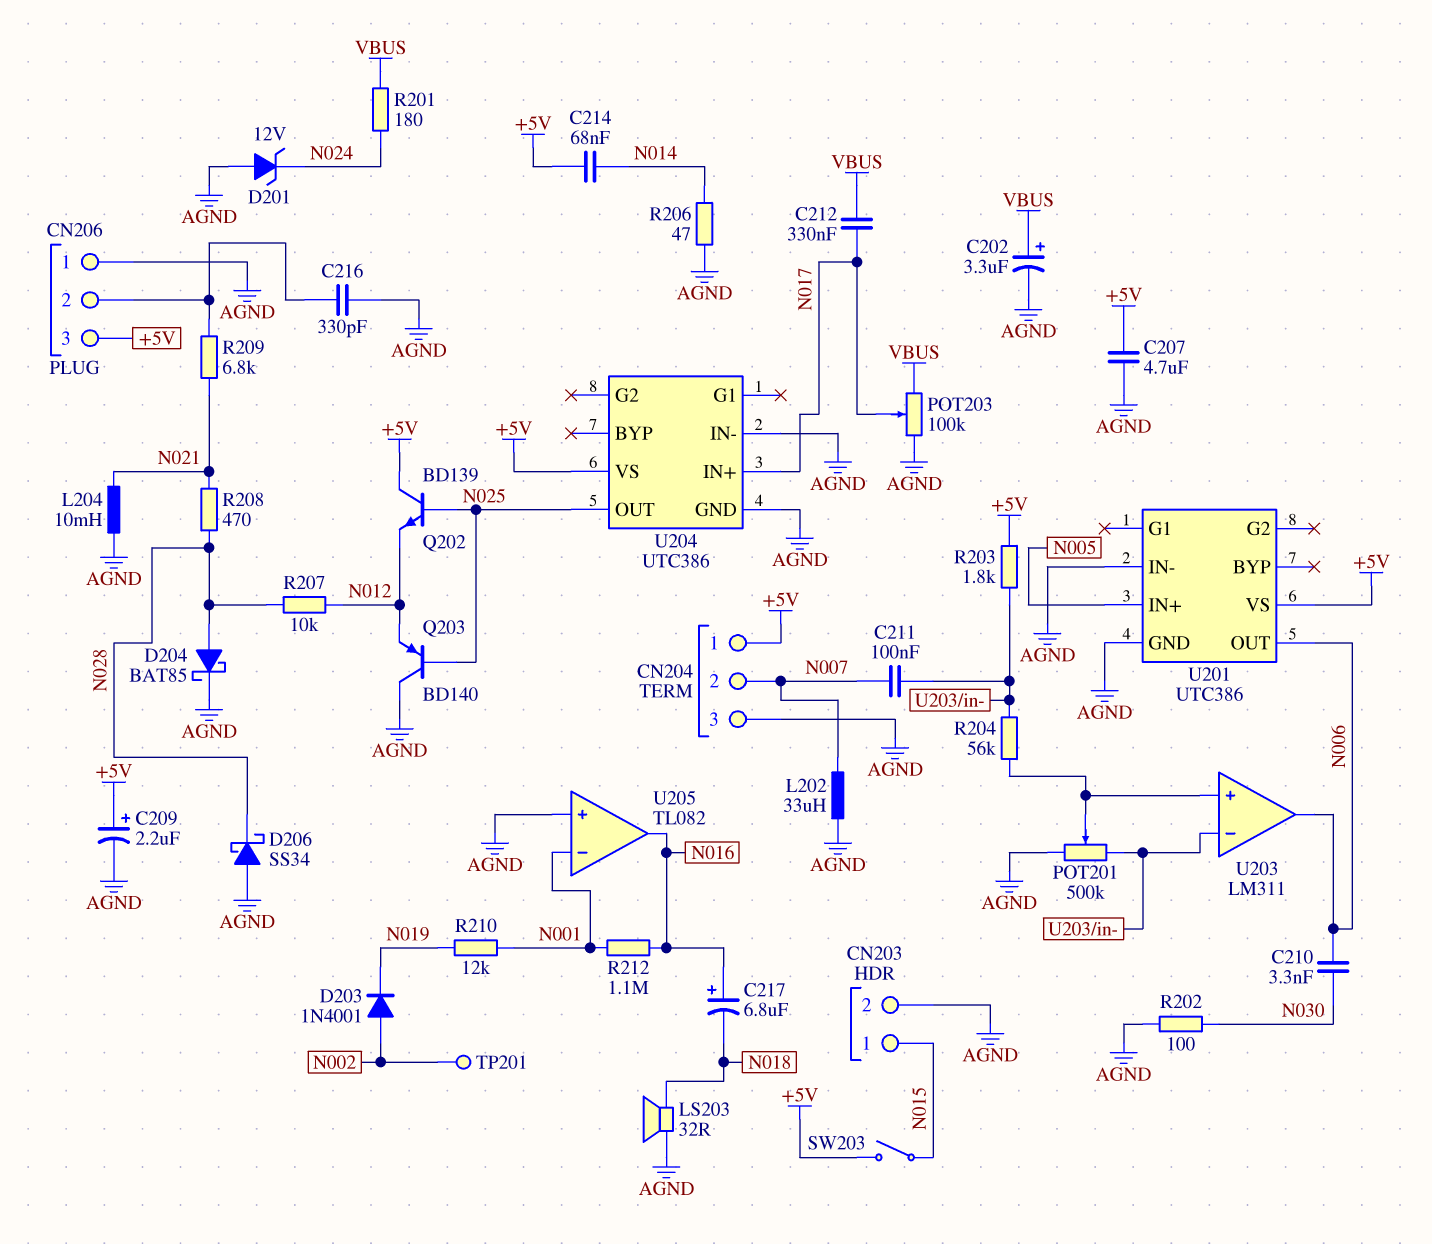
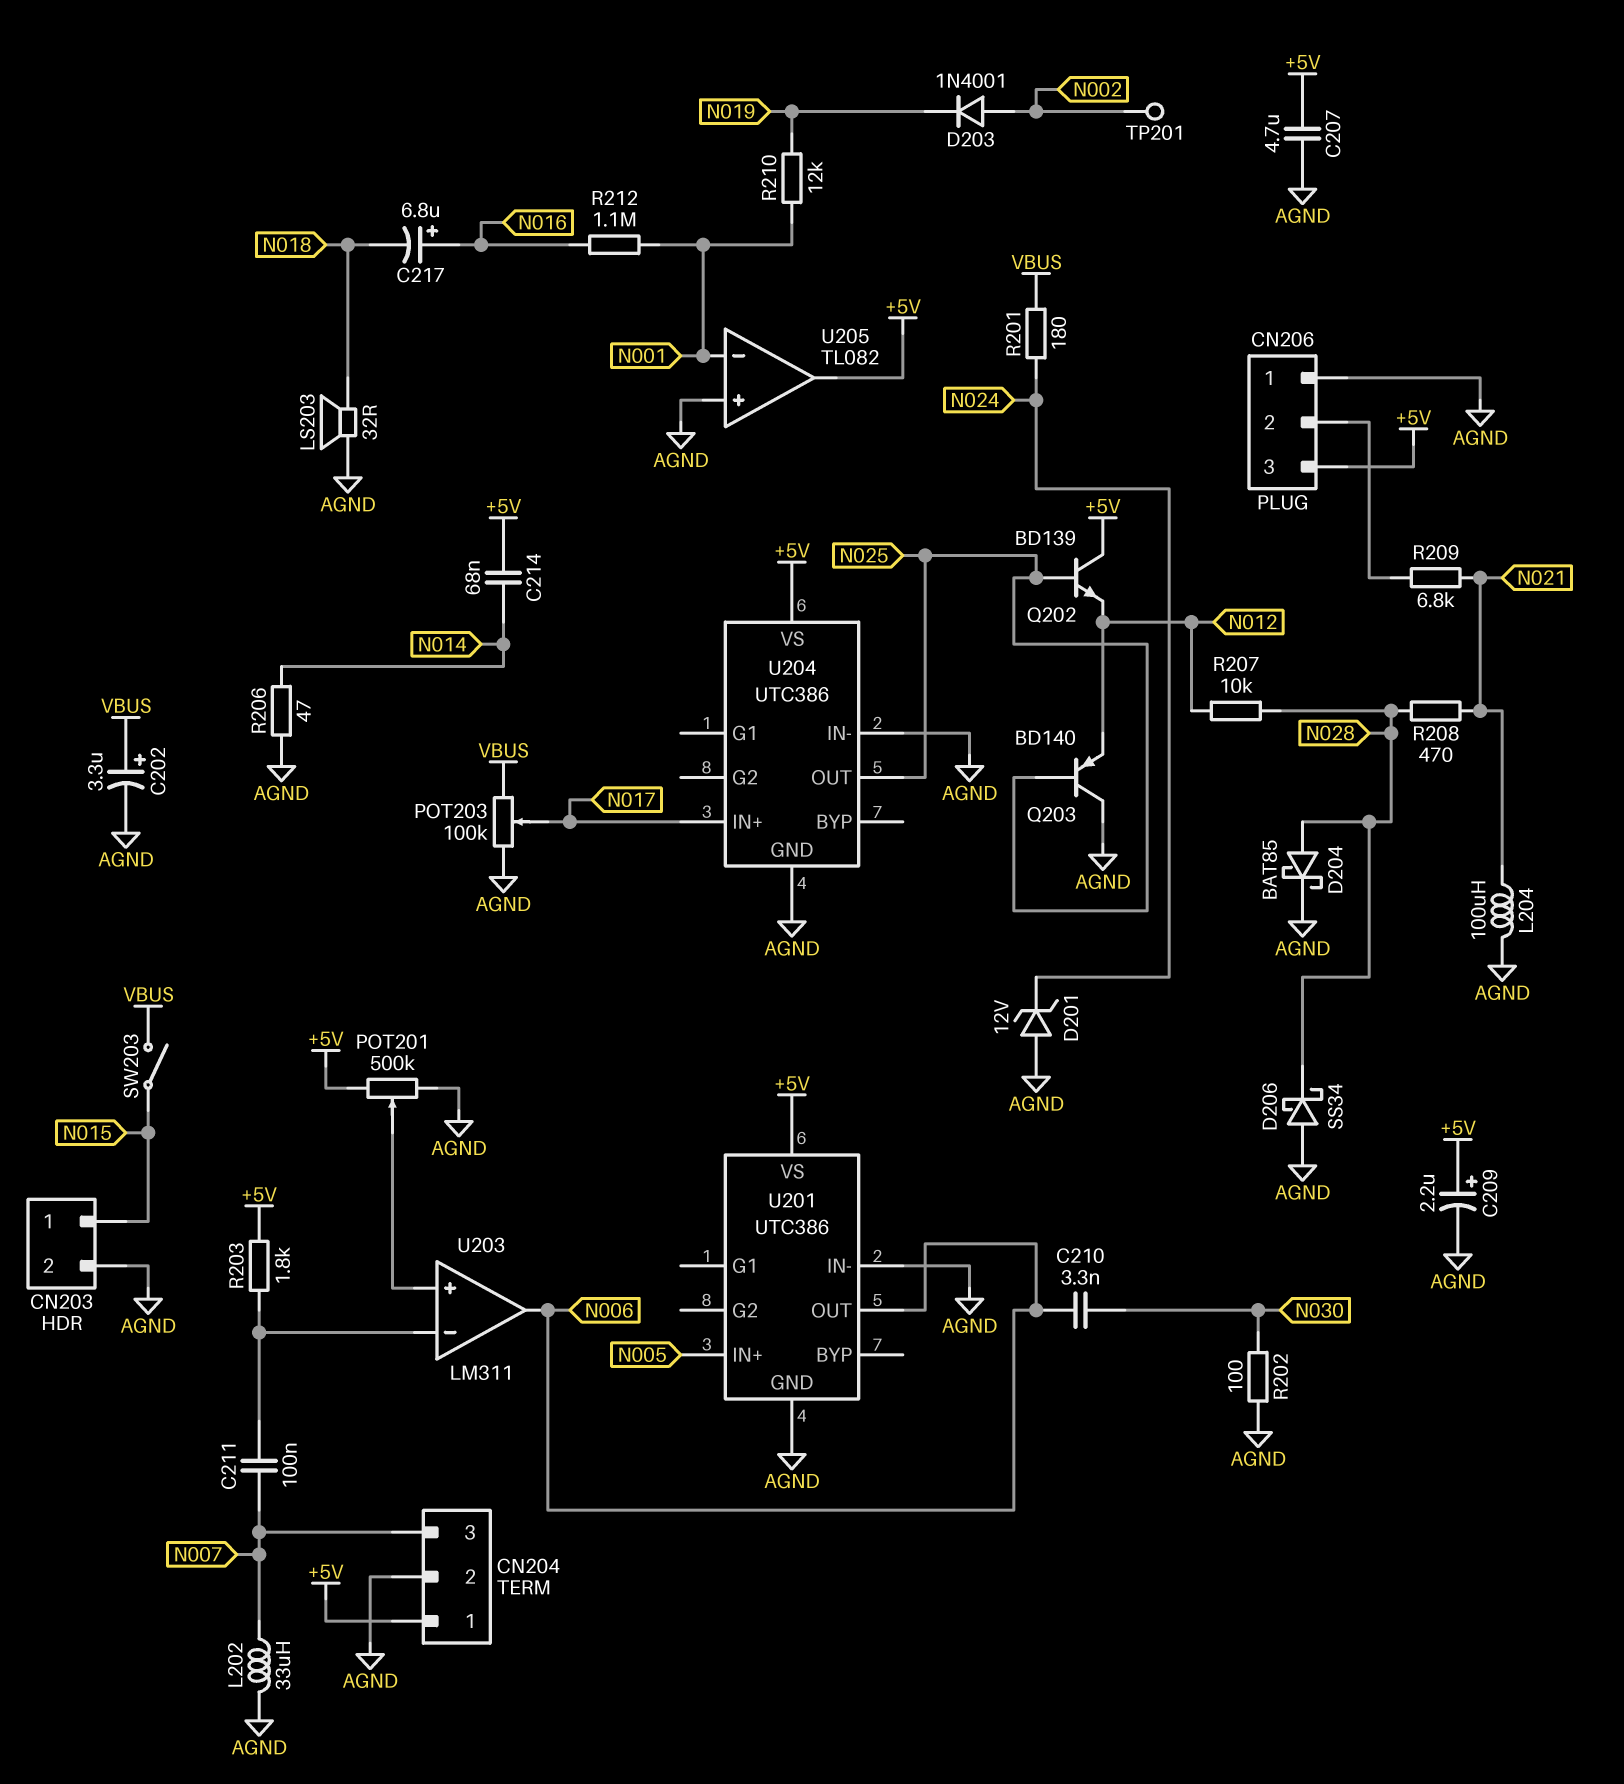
C212: 330nF (N017, VBUS) -> none
C216: 330pF (AGND, CN206/2) -> none
CN204 pin 2: N007 -> AGND
CN204 pin 3: AGND -> N007
L204: 10mH (AGND, N021) -> 100uH (AGND, N021)
POT201: 500k (AGND, U203/in-, wiper U203/in+) -> 500k (+5V, AGND, wiper U203/in+)
R204: 56k (U203/in+, U203/in-) -> none
SW203: switch (+5V, N015) -> switch (N015, VBUS)
U205 pin out: N016 -> +5V

